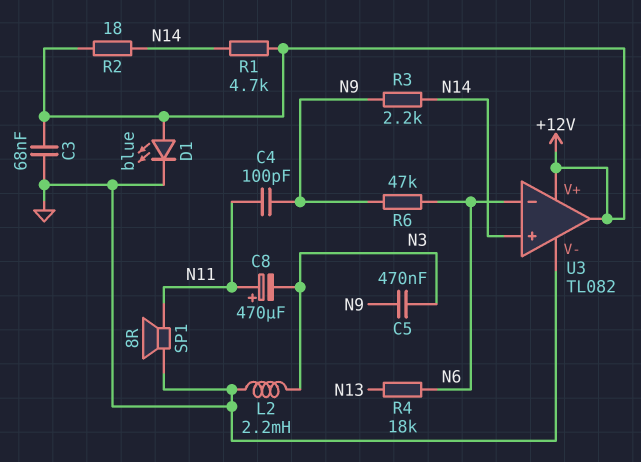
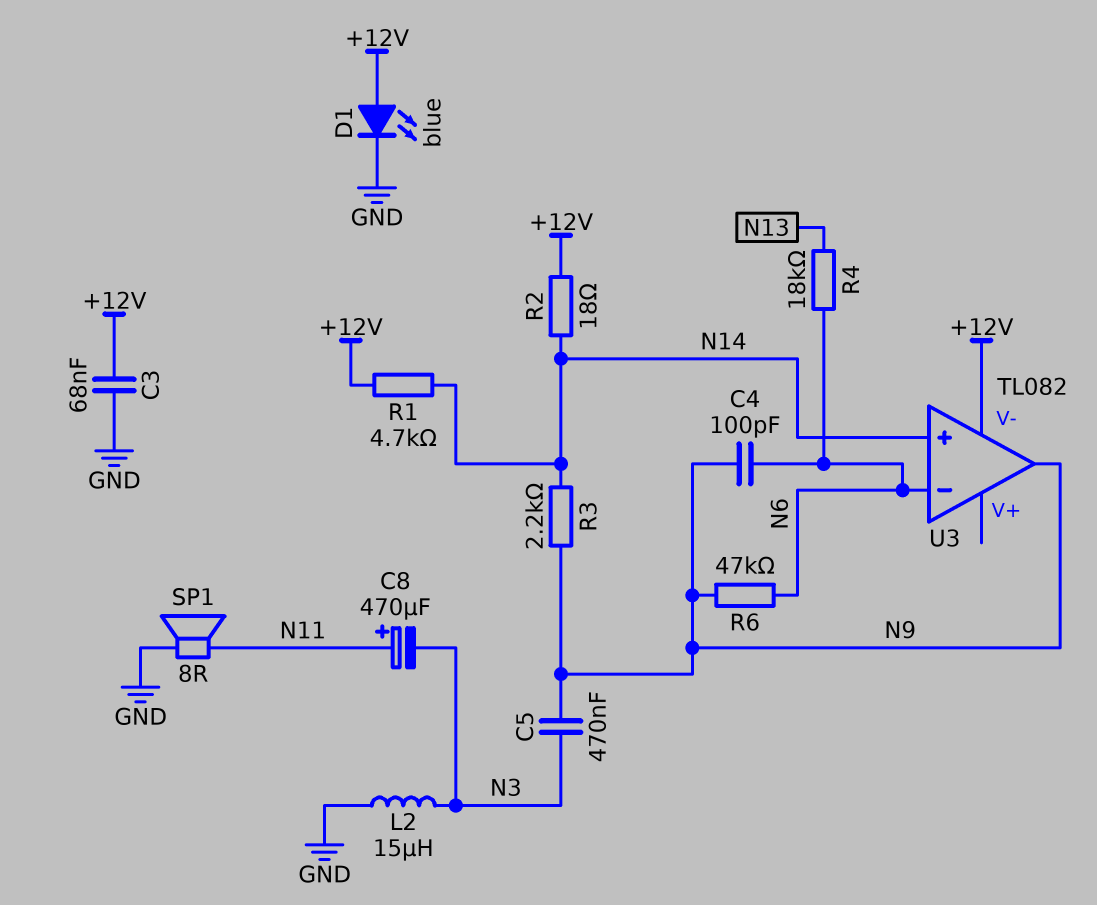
C4: 100pF (N9, N11) -> 100pF (N6, N9)
L2: 2.2mH (GND, N3) -> 15uH (GND, N3)
U3 pin V+: +12V -> none
U3 pin V-: GND -> +12V
U3 pin out: +12V -> N9

